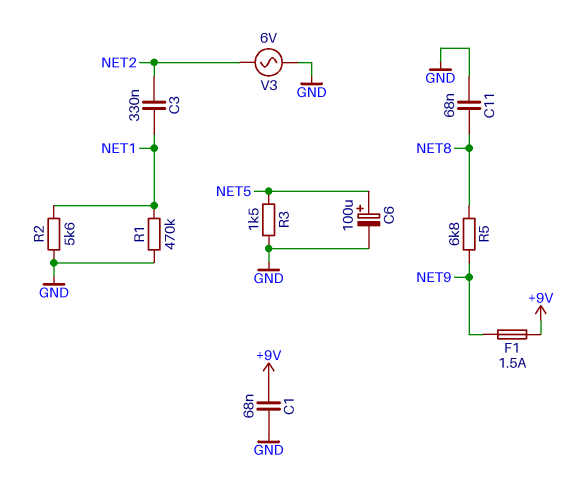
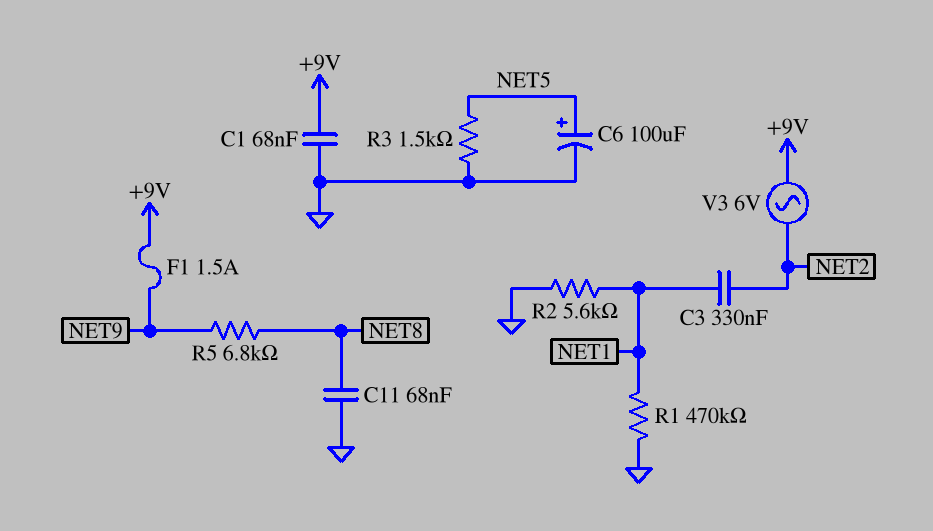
V3: AC 6V (GND, NET2) -> AC 6V (+9V, NET2)

